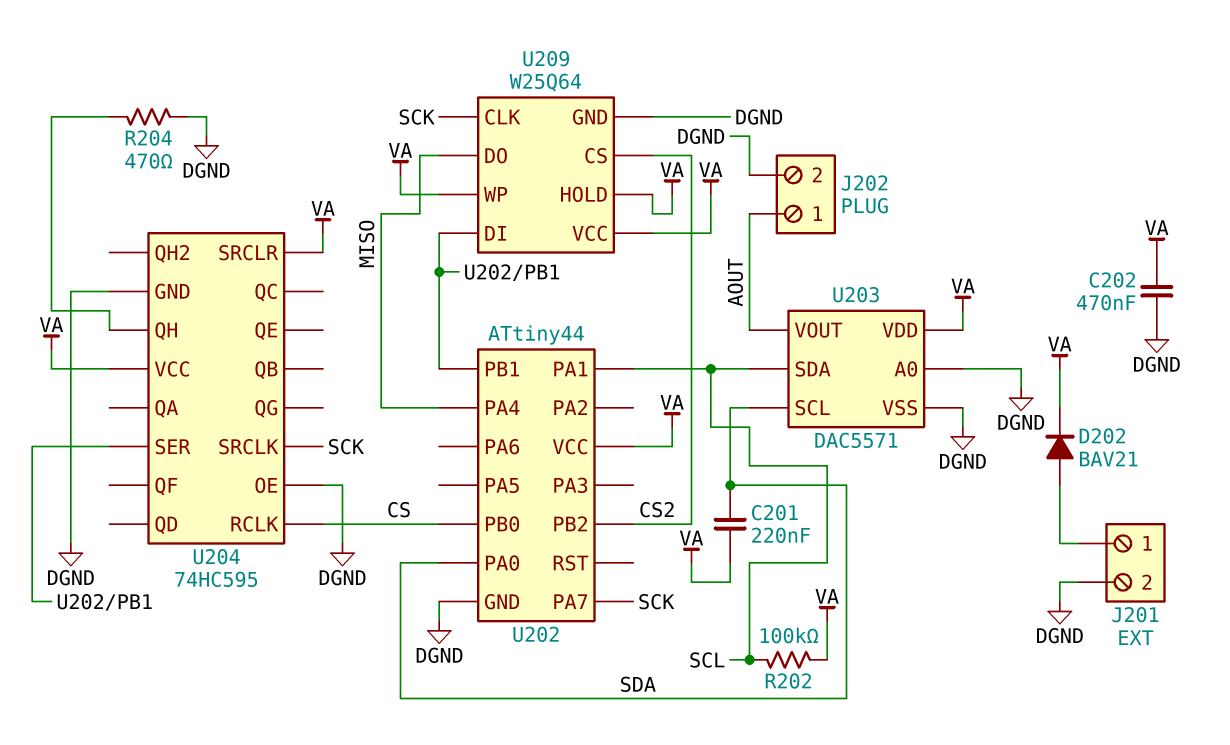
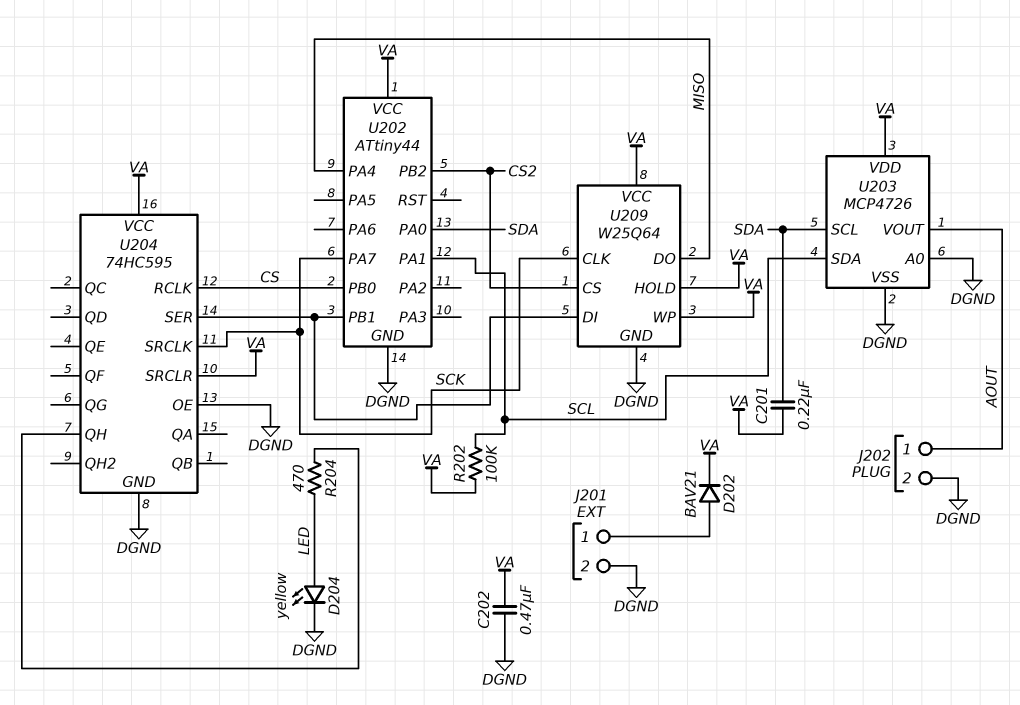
D204: none -> LED yellow (A LED, K DGND)
R204: 470 (DGND, U204/QH) -> 470 (LED, U204/QH)
U203: DAC5571 -> MCP4726

